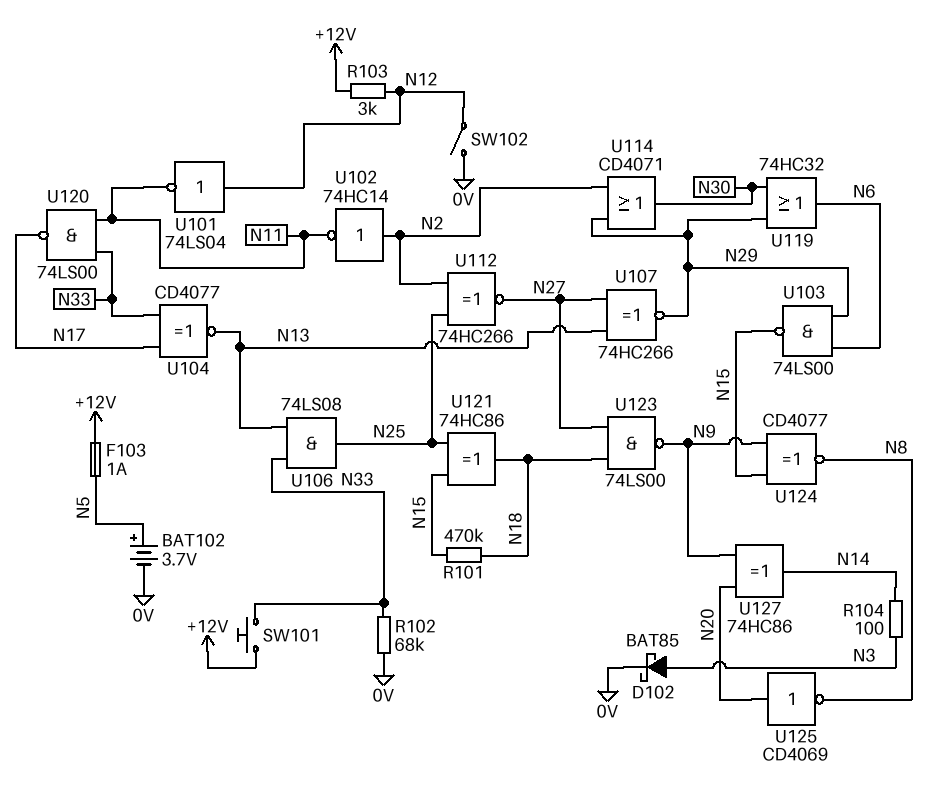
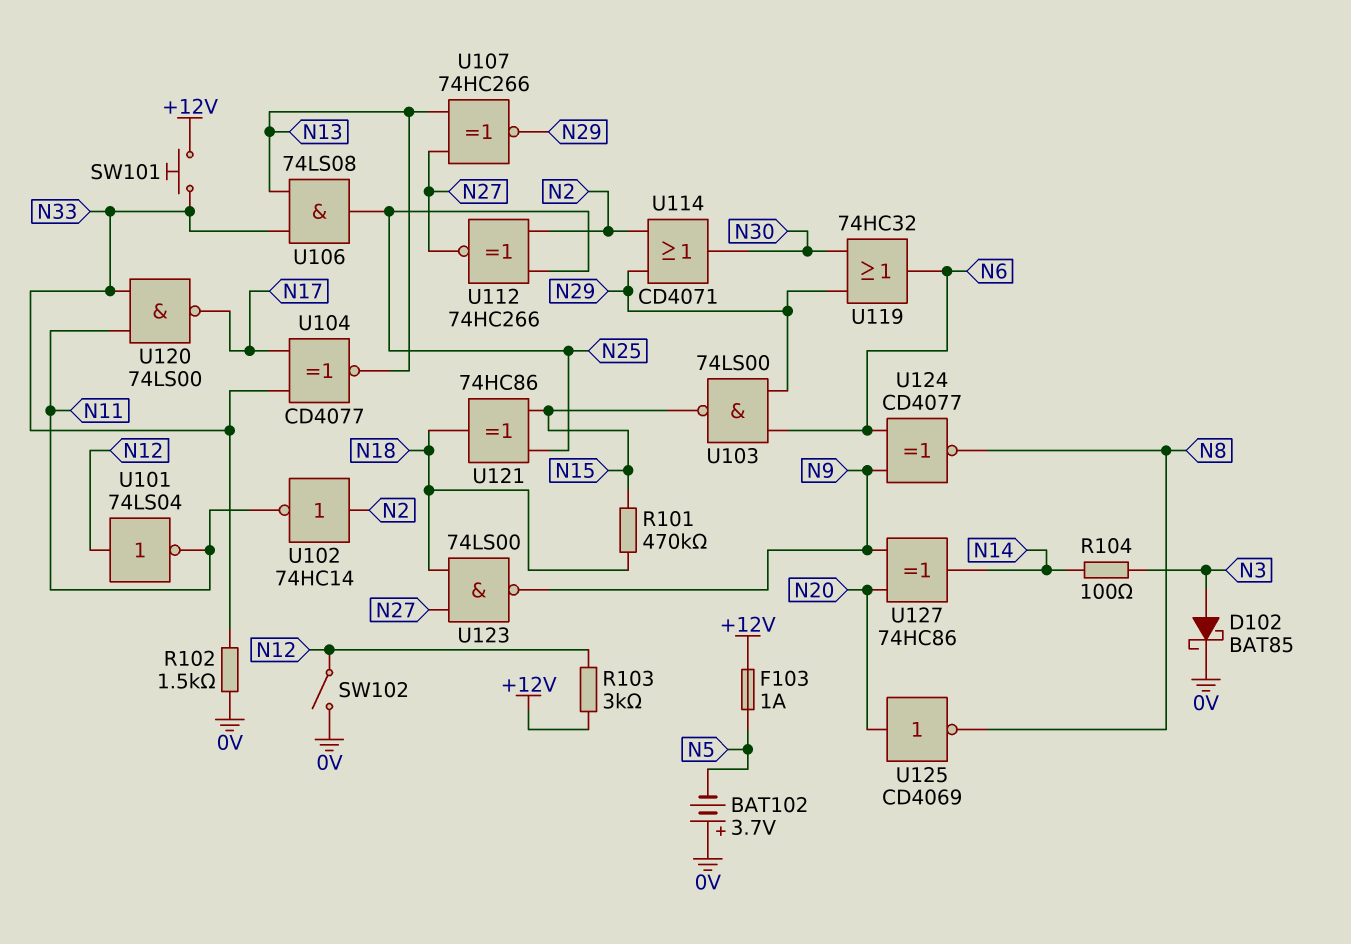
BAT102: 3.7V (plus N5, minus 0V) -> 3.7V (plus 0V, minus N5)
R102: 68k (0V, N33) -> 1.5k (0V, N33)
U124: XNOR CD4077 (in N9, in N15, out N8) -> XNOR CD4077 (in N6, in N9, out N8)

